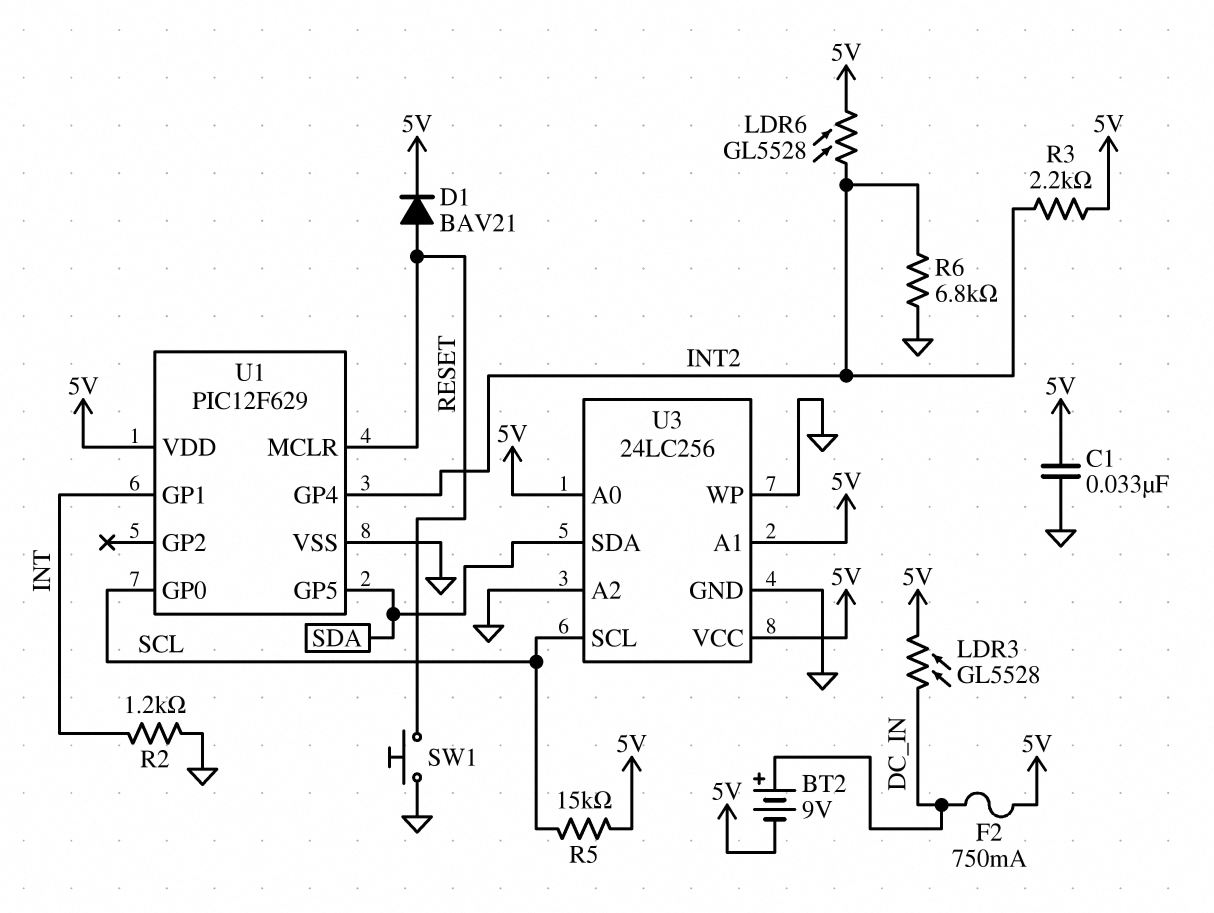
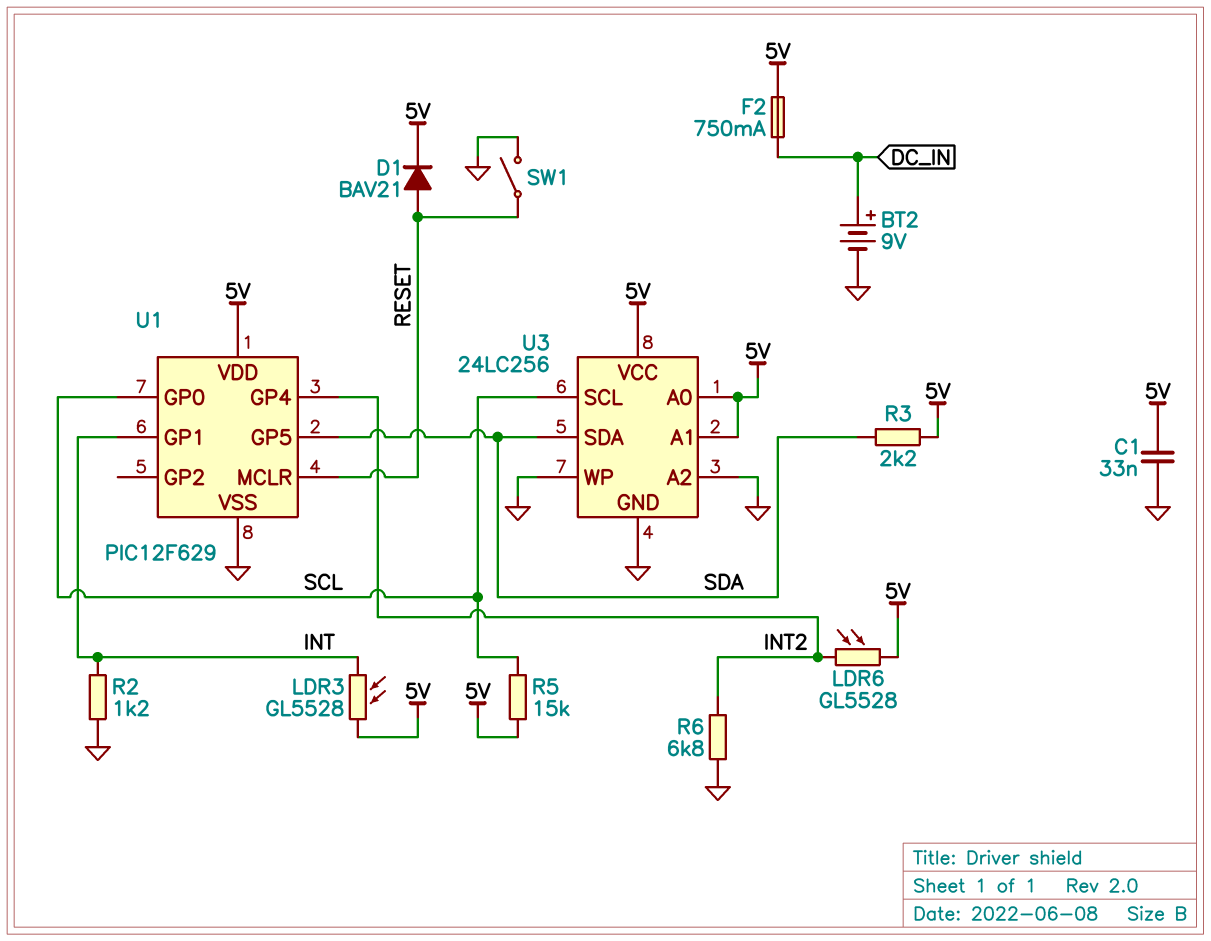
BT2: 9V (plus DC_IN, minus 5V) -> 9V (plus DC_IN, minus GND)
LDR3: GL5528 (5V, DC_IN) -> GL5528 (5V, INT)
R3: 2.2k (5V, INT2) -> 2.2k (5V, SDA)
SW1: button (GND, RESET) -> switch (GND, RESET)

